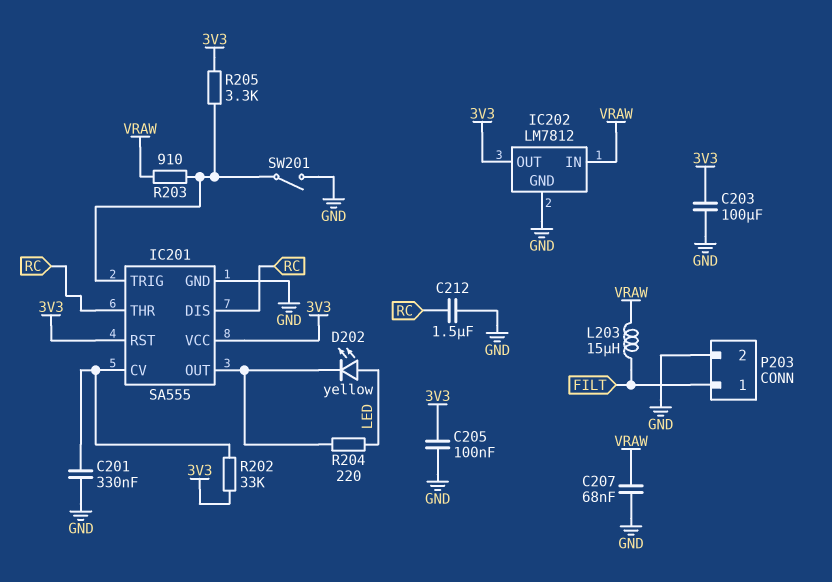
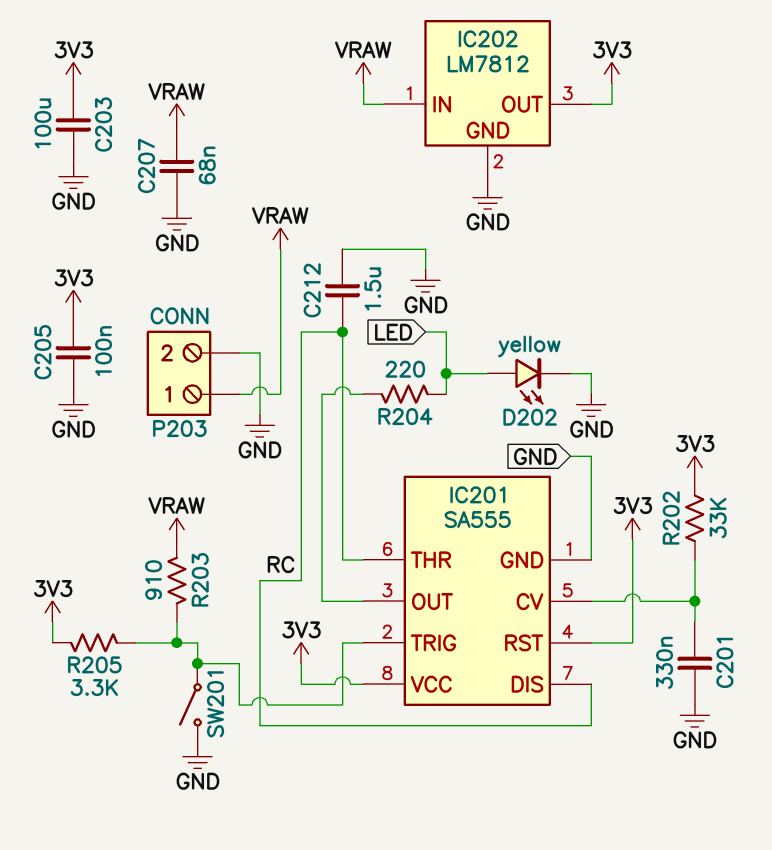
D202: LED yellow (A LED, K IC201/OUT) -> LED yellow (A LED, K GND)
L203: 15uH (FILT, VRAW) -> none
P203 pin 1: FILT -> VRAW

